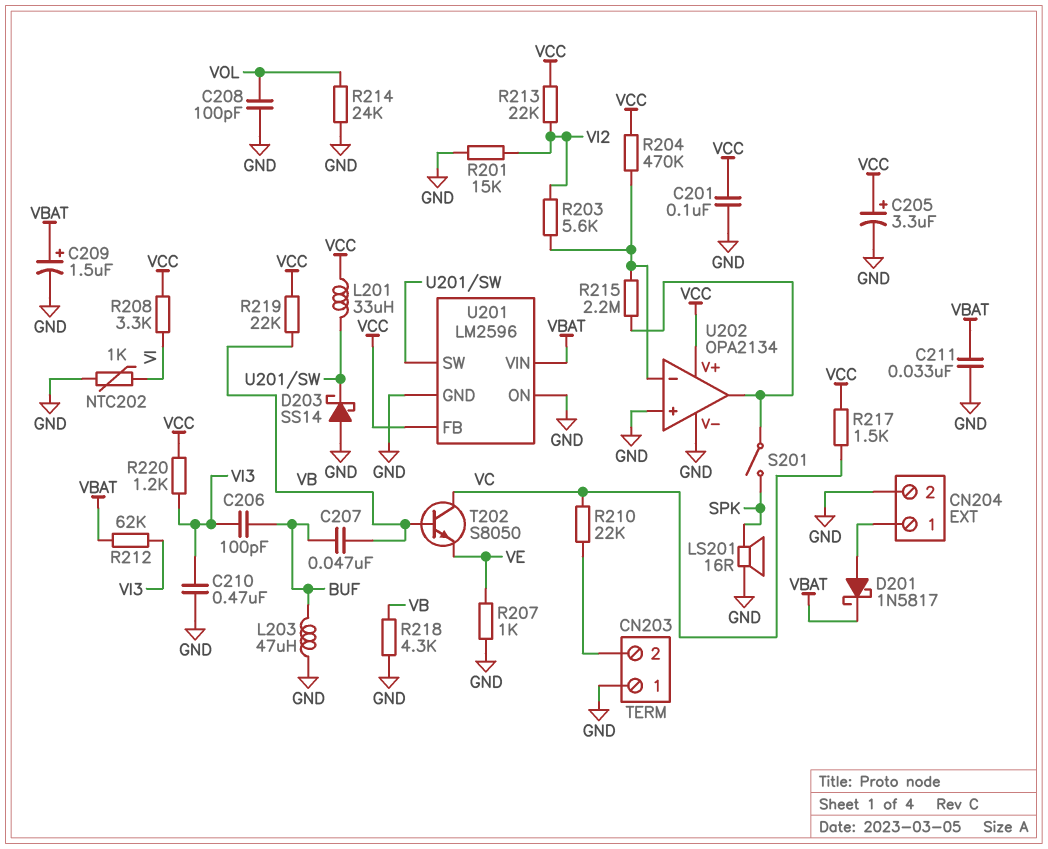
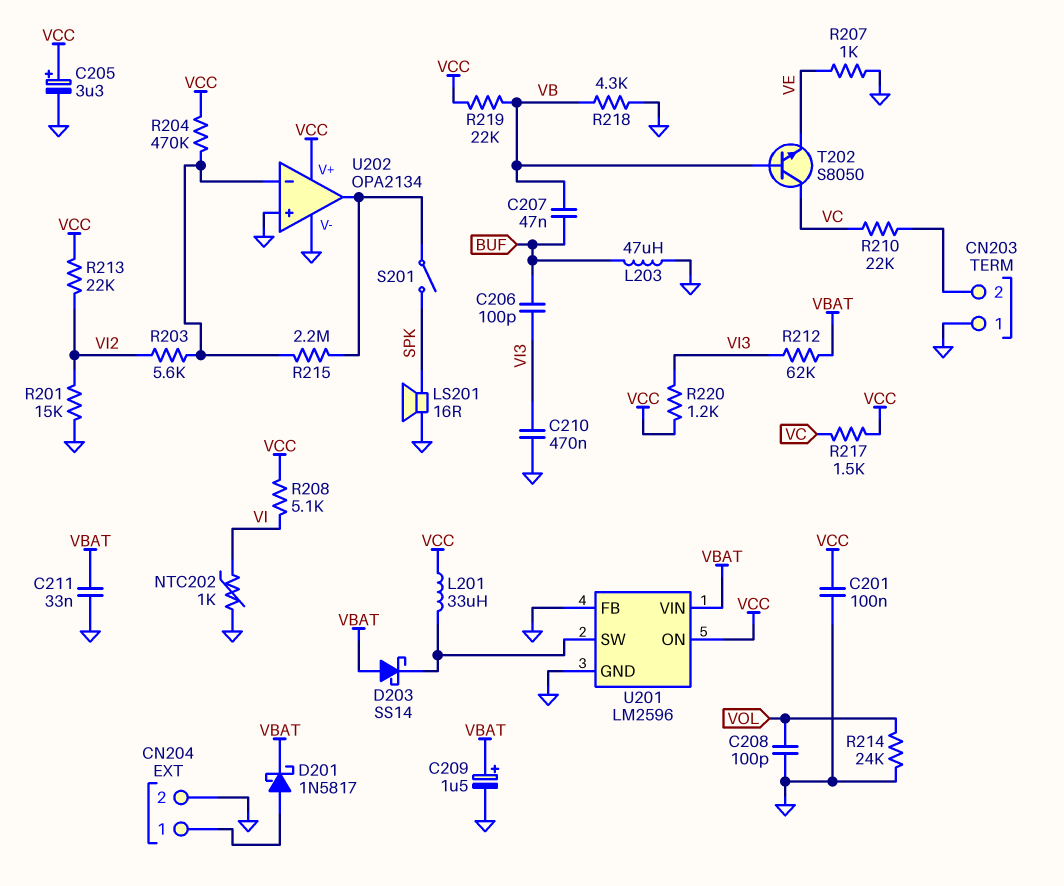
D203: schottky SS14 (A GND, K U201/SW) -> schottky SS14 (A VBAT, K U201/SW)
R208: 3.3k (VCC, VI) -> 5.1k (VCC, VI)
U201 pin FB: VCC -> GND
U201 pin ON: GND -> VCC

